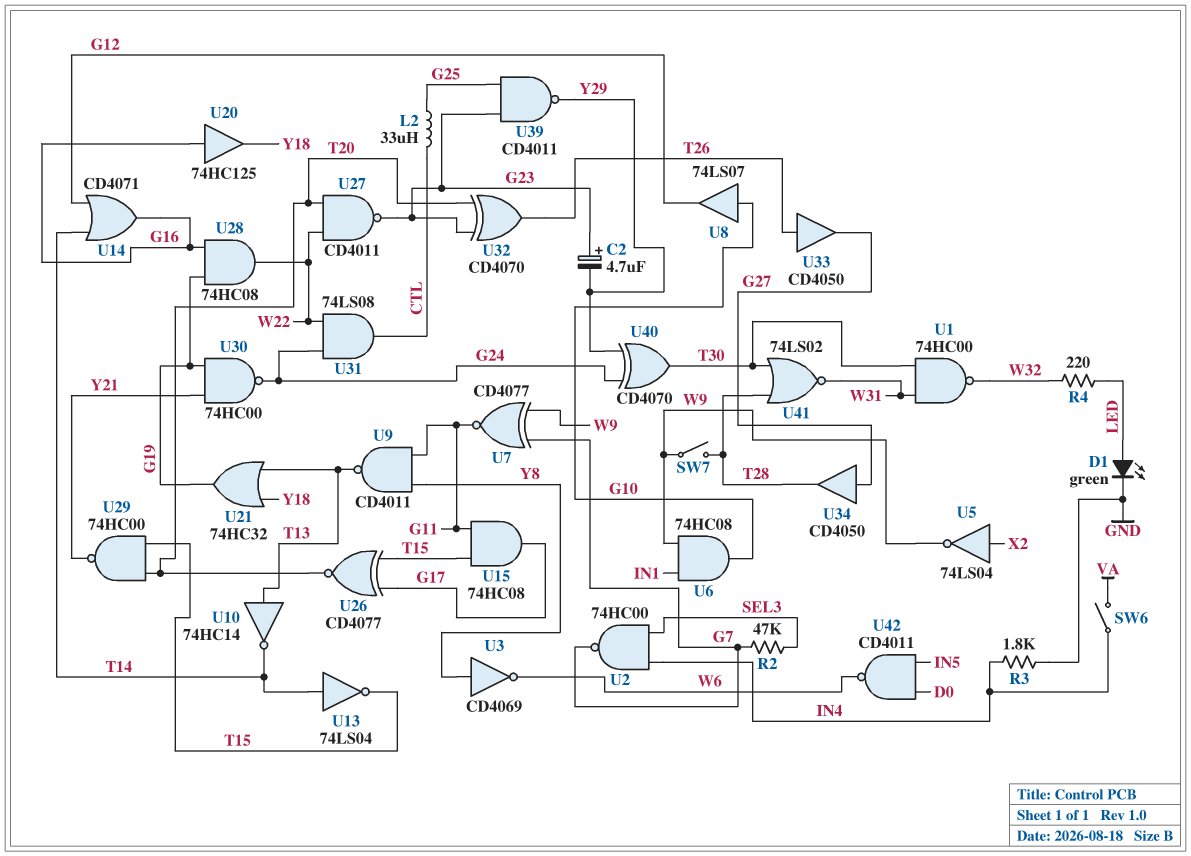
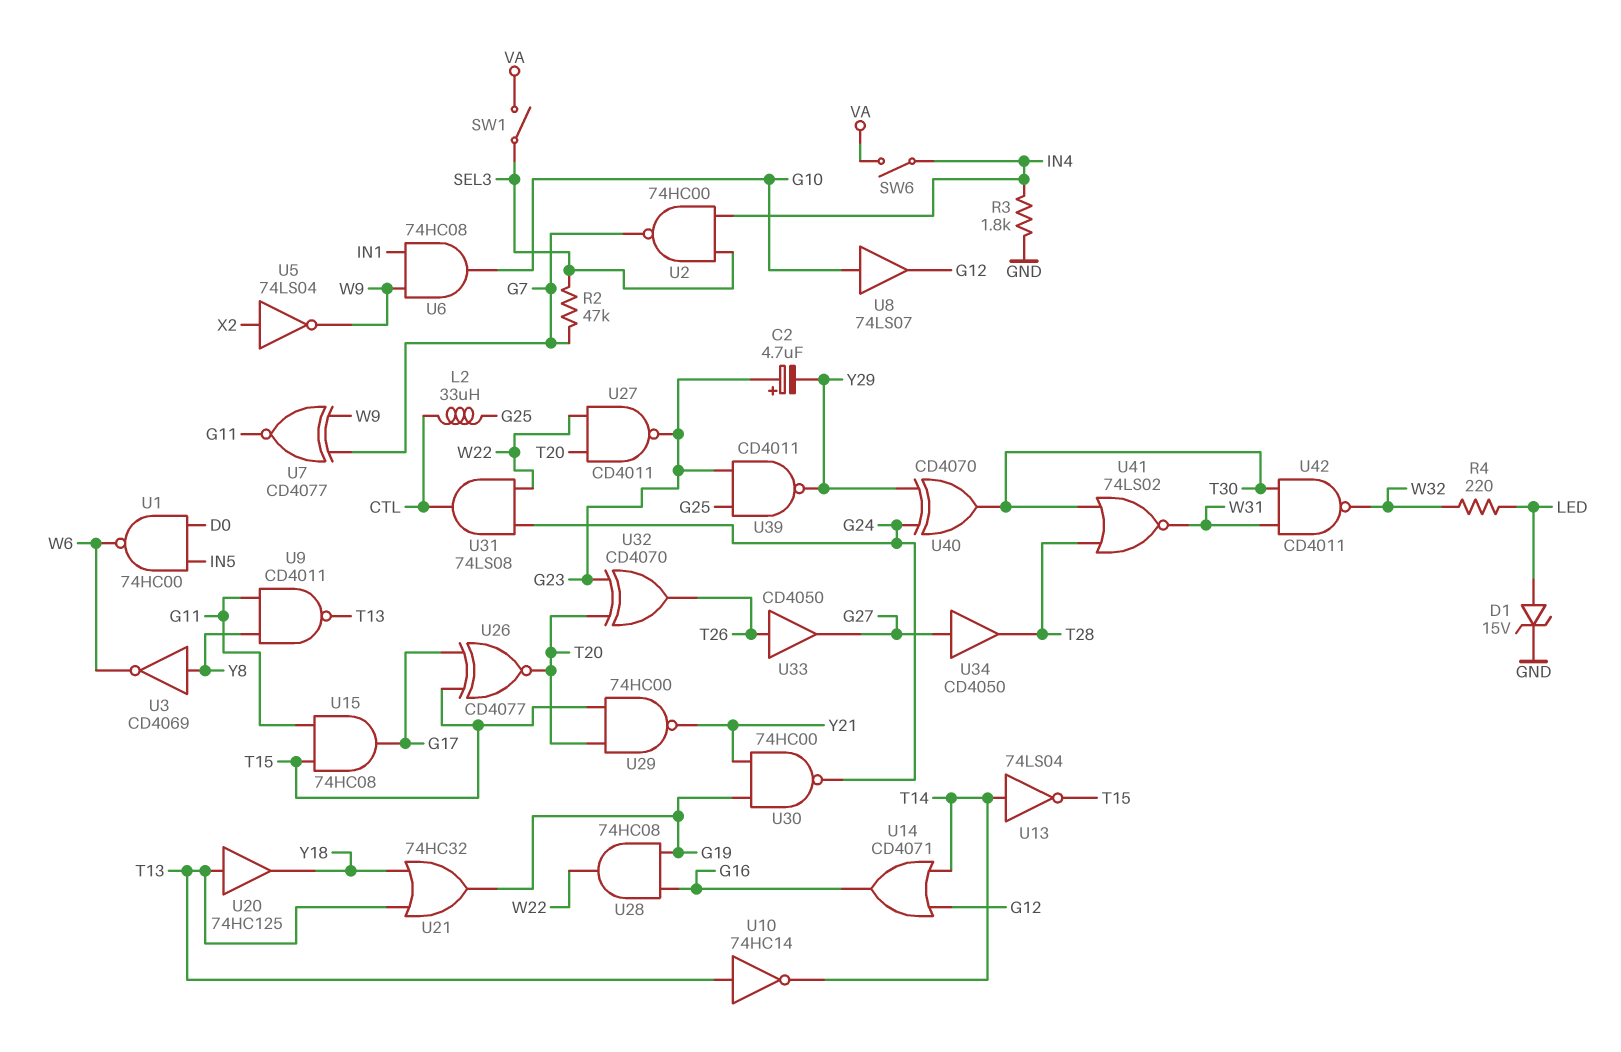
D1: LED green (A LED, K GND) -> zener 15V (A LED, K GND)
SW1: none -> switch (SEL3, VA)
SW7: switch (T28, W9) -> none
U1: NAND 74HC00 (in T30, in W31, out W32) -> NAND 74HC00 (in D0, in IN5, out W6)
U20: buffer 74HC125 (in G16, out Y18) -> buffer 74HC125 (in T13, out Y18)
U42: NAND CD4011 (in D0, in IN5, out W6) -> NAND CD4011 (in T30, in W31, out W32)

